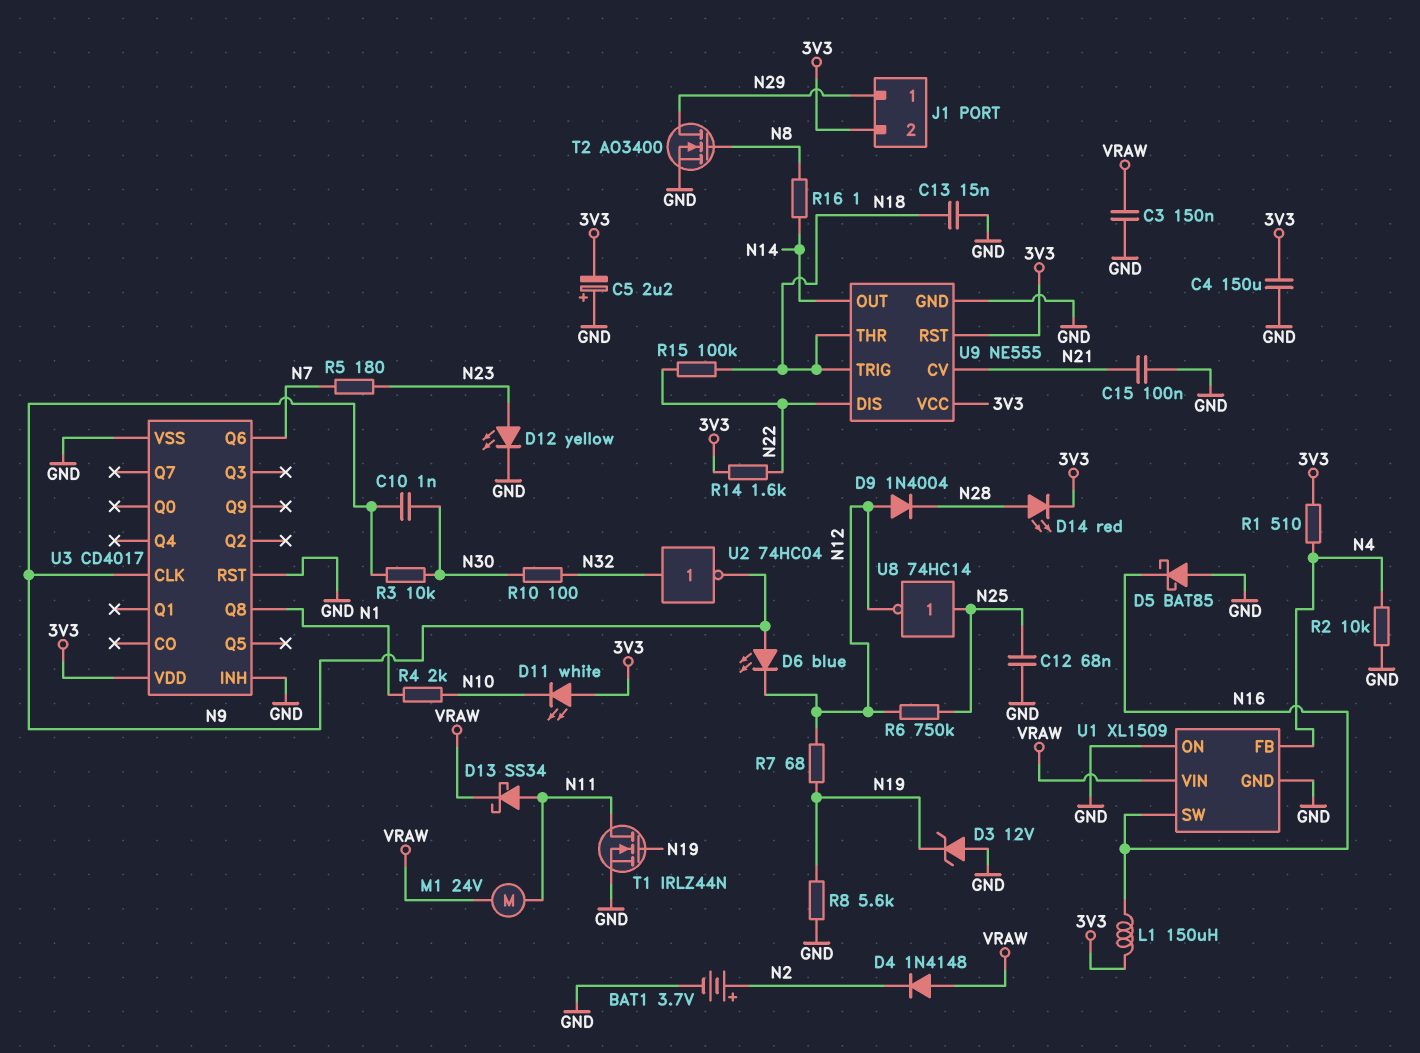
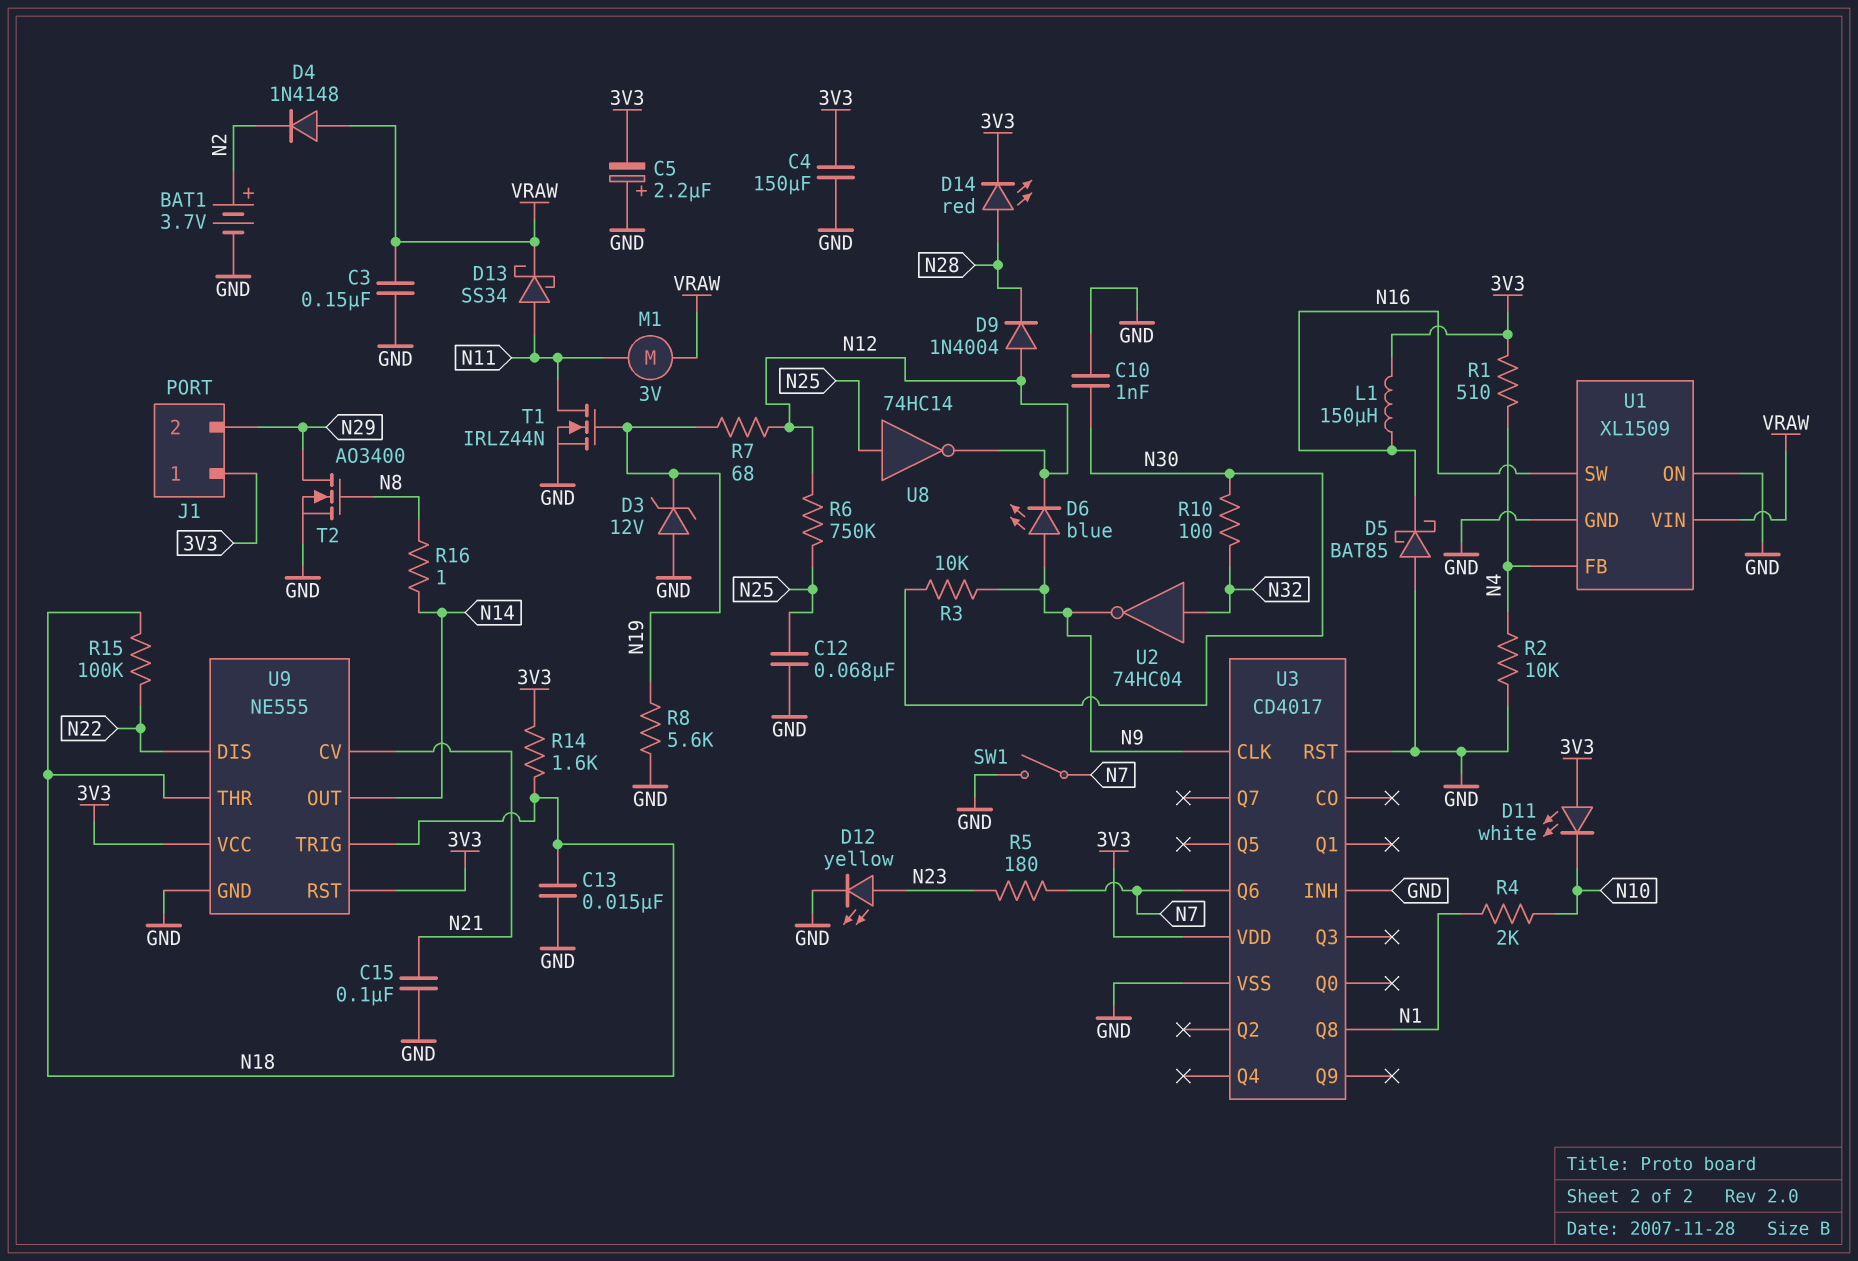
C10: 1nF (N9, N30) -> 1nF (GND, N30)
J1 pin 1: N29 -> 3V3
J1 pin 2: 3V3 -> N29
M1: motor 24V (N11, VRAW) -> motor 3V (N11, VRAW)
R14: 1.6k (3V3, N22) -> 1.6k (3V3, N18)
SW1: none -> switch (GND, N7)

